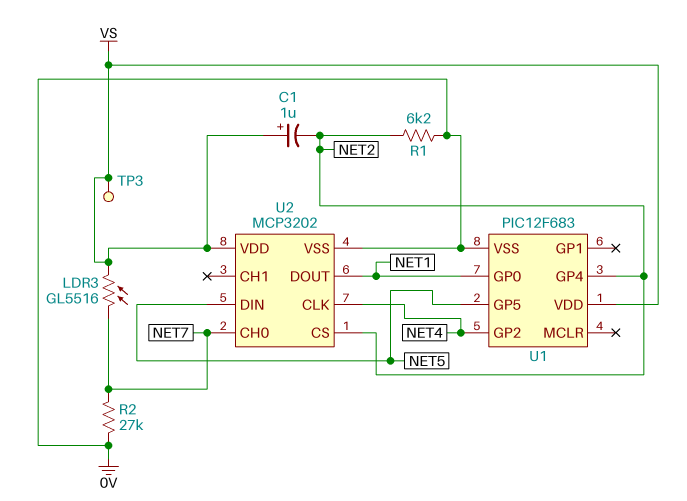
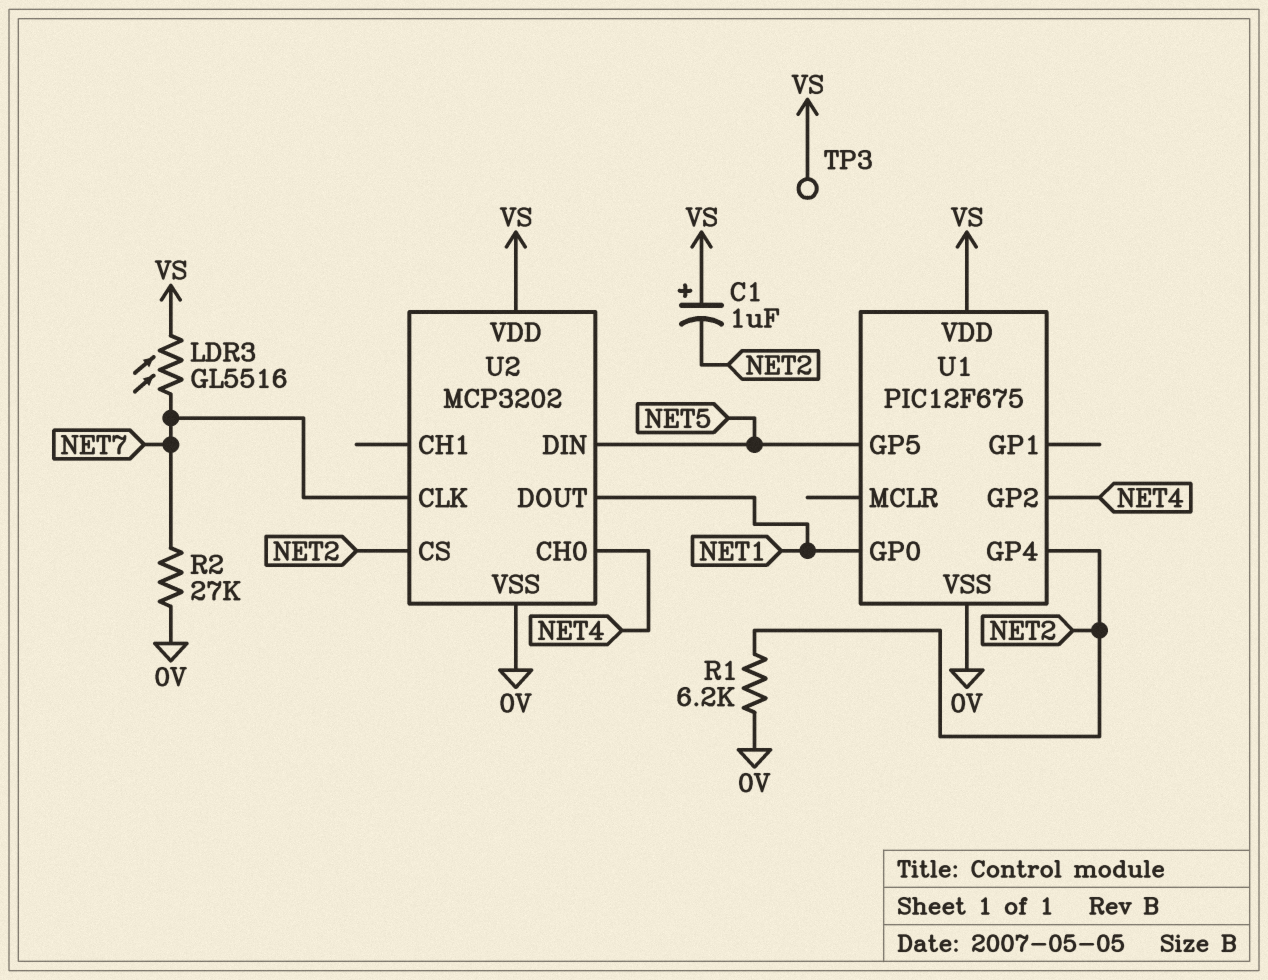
U1: PIC12F683 -> PIC12F675
U2 pin CH0: NET7 -> NET4
U2 pin CLK: NET4 -> NET7

